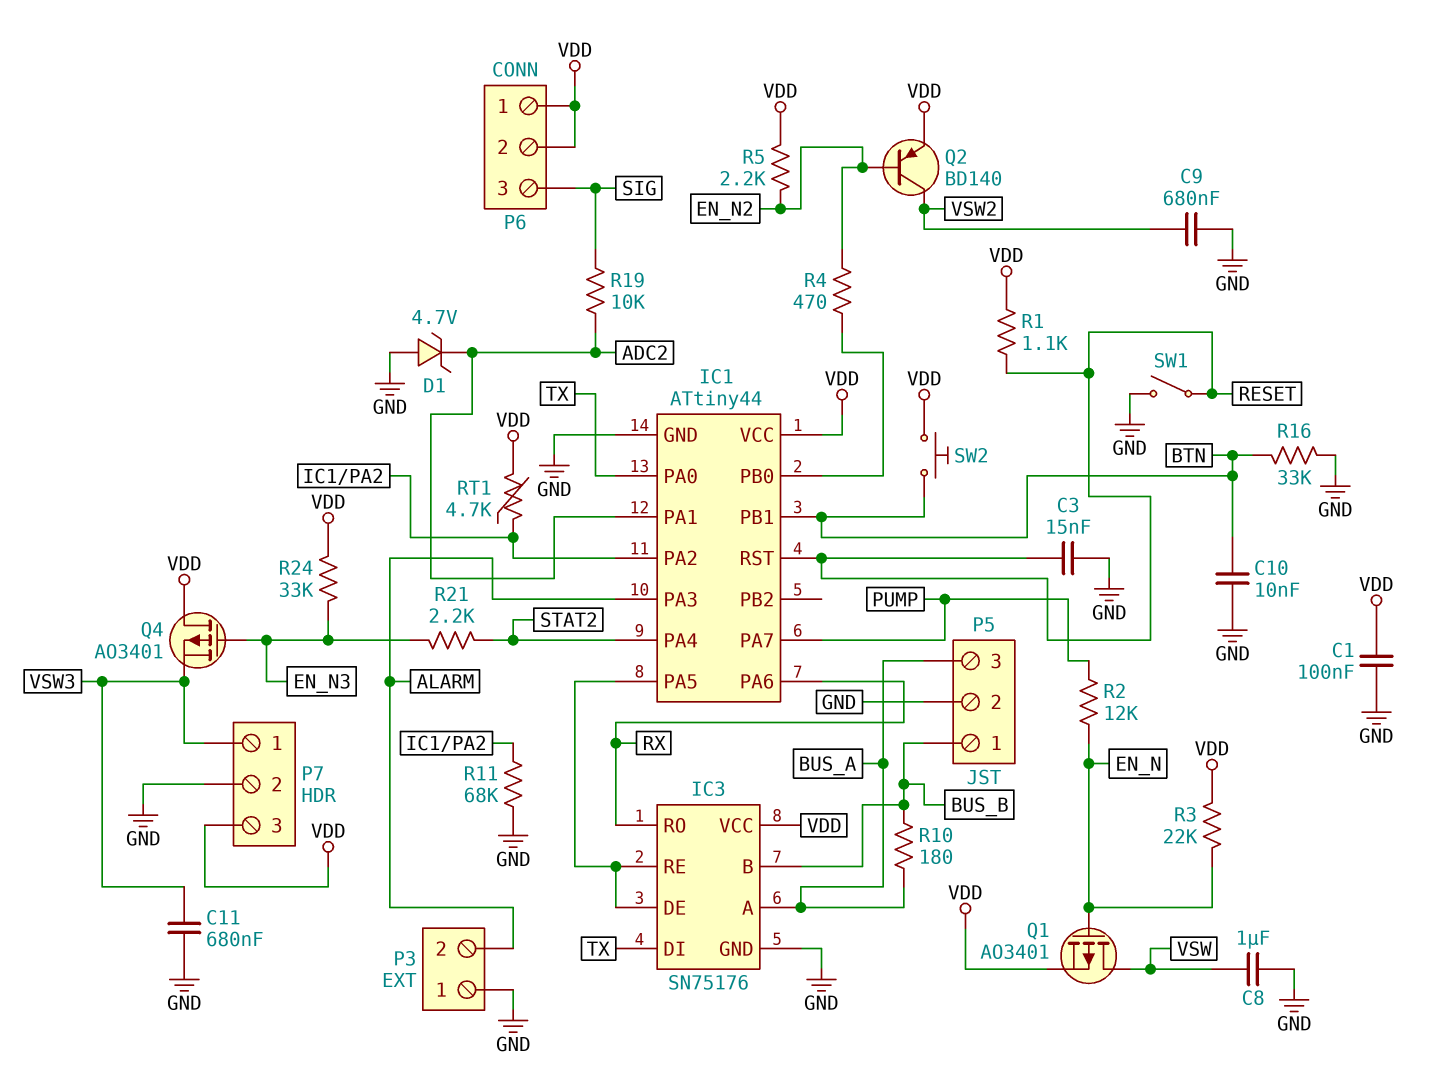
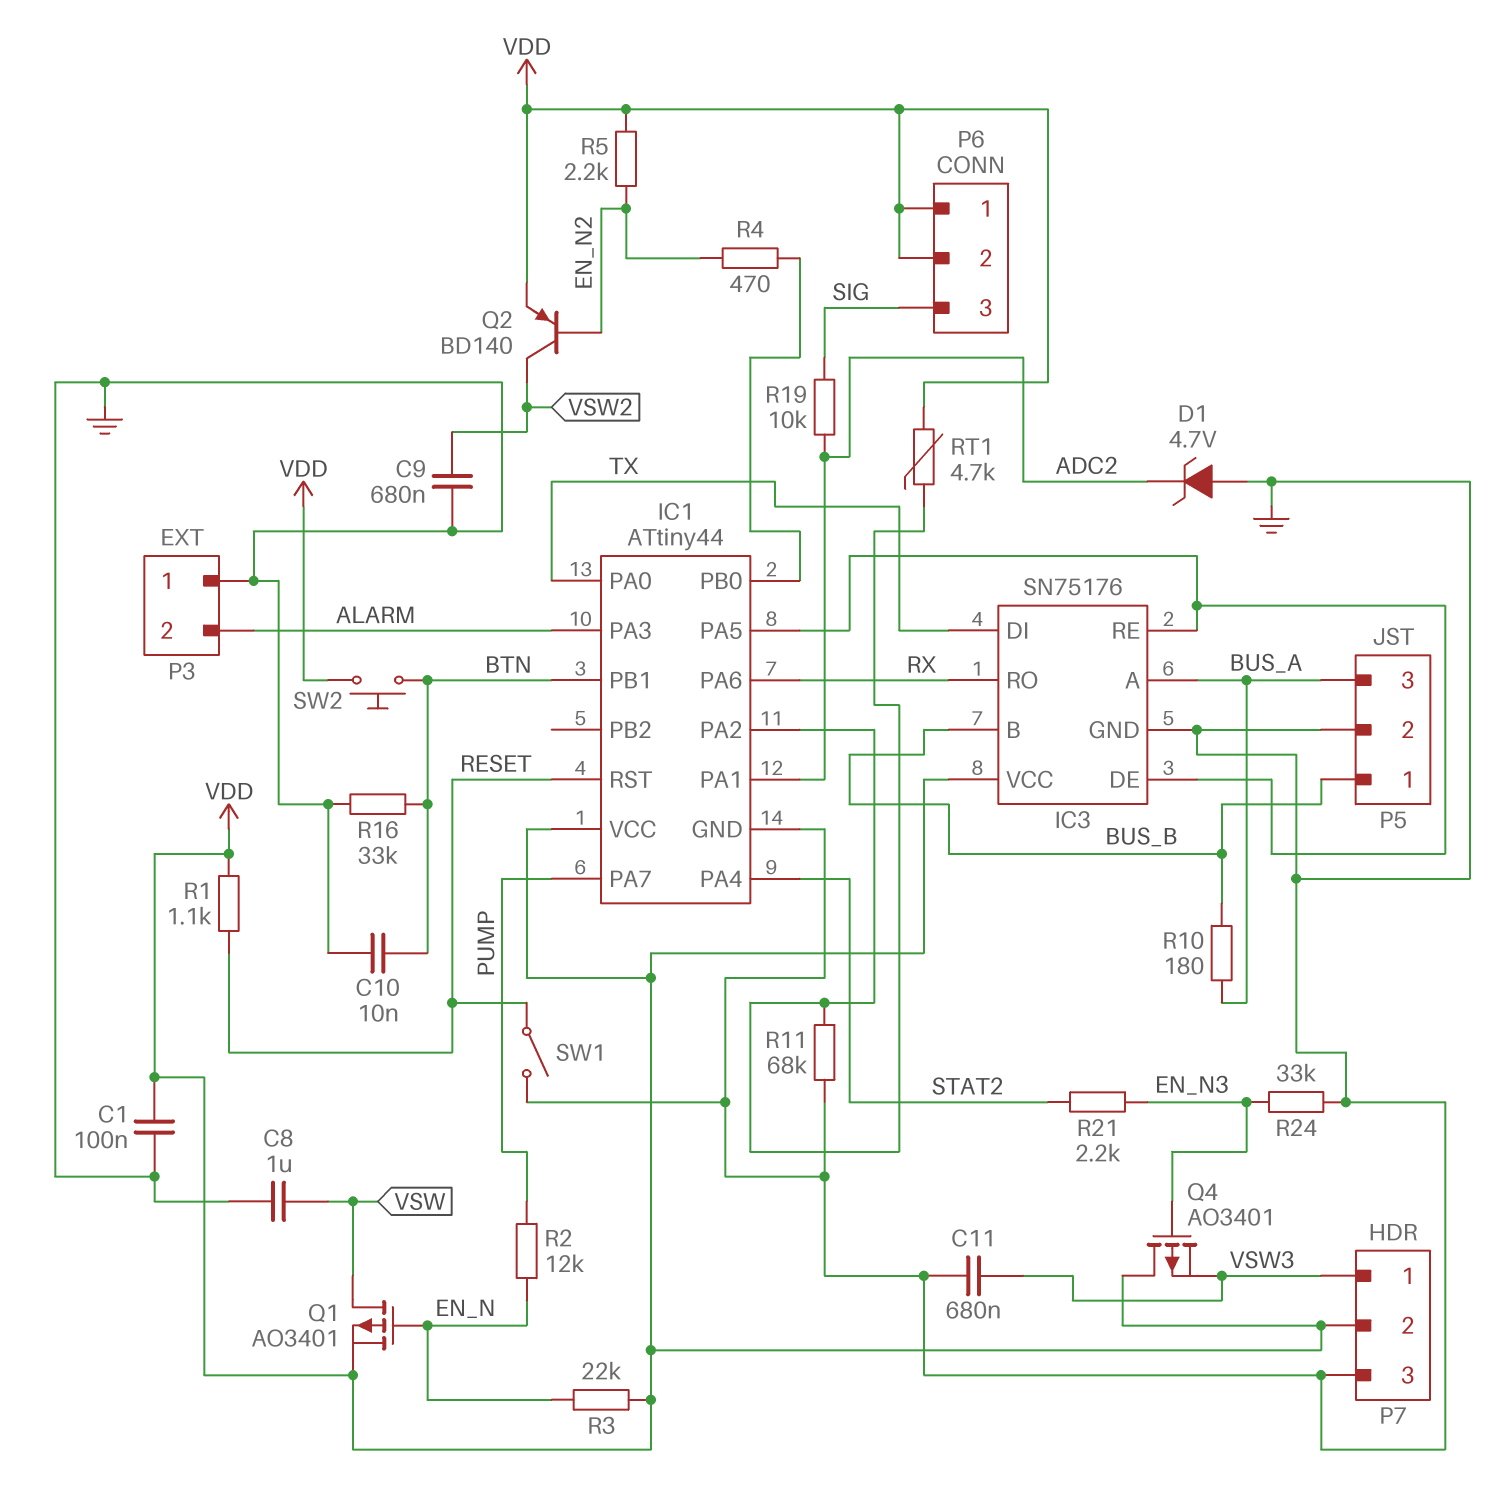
C3: 15nF (GND, RESET) -> none
P7 pin 2: GND -> VDD
P7 pin 3: VDD -> GND
R24: 33k (EN_N3, VDD) -> 33k (EN_N3, GND)

